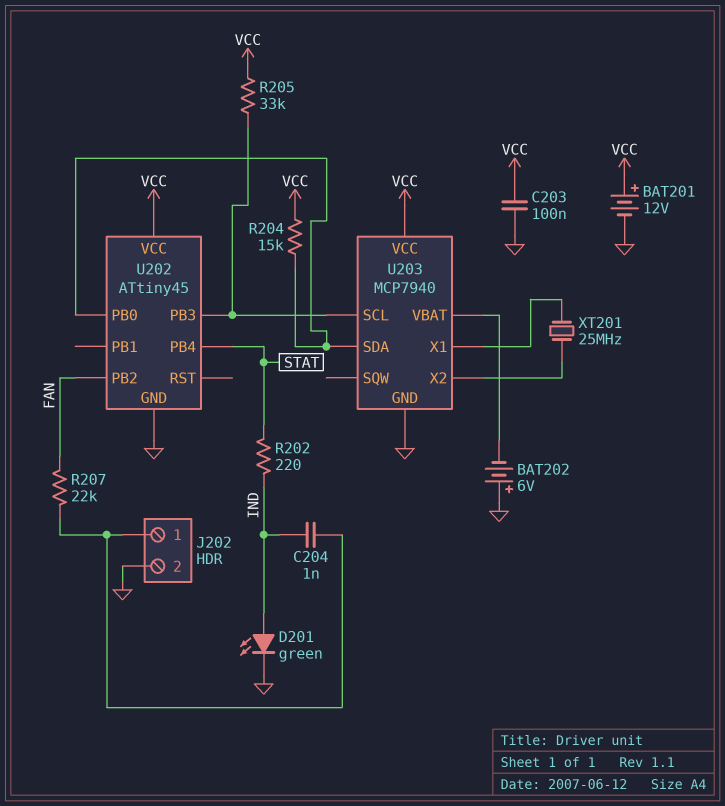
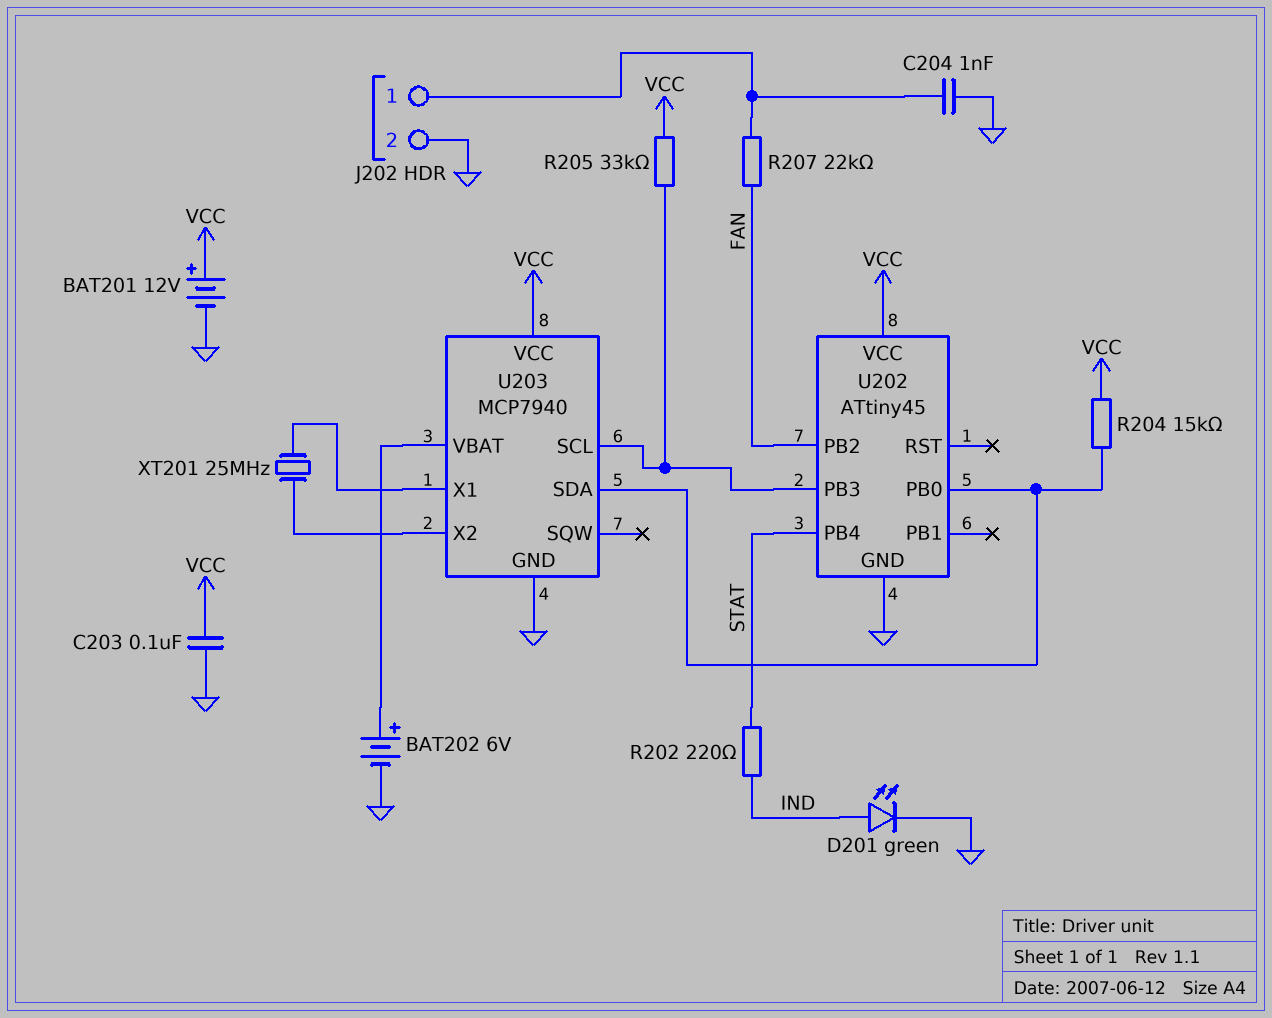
BAT202: 6V (plus GND, minus U203/VBAT) -> 6V (plus U203/VBAT, minus GND)
C204: 1nF (IND, J202/1) -> 1nF (GND, J202/1)

